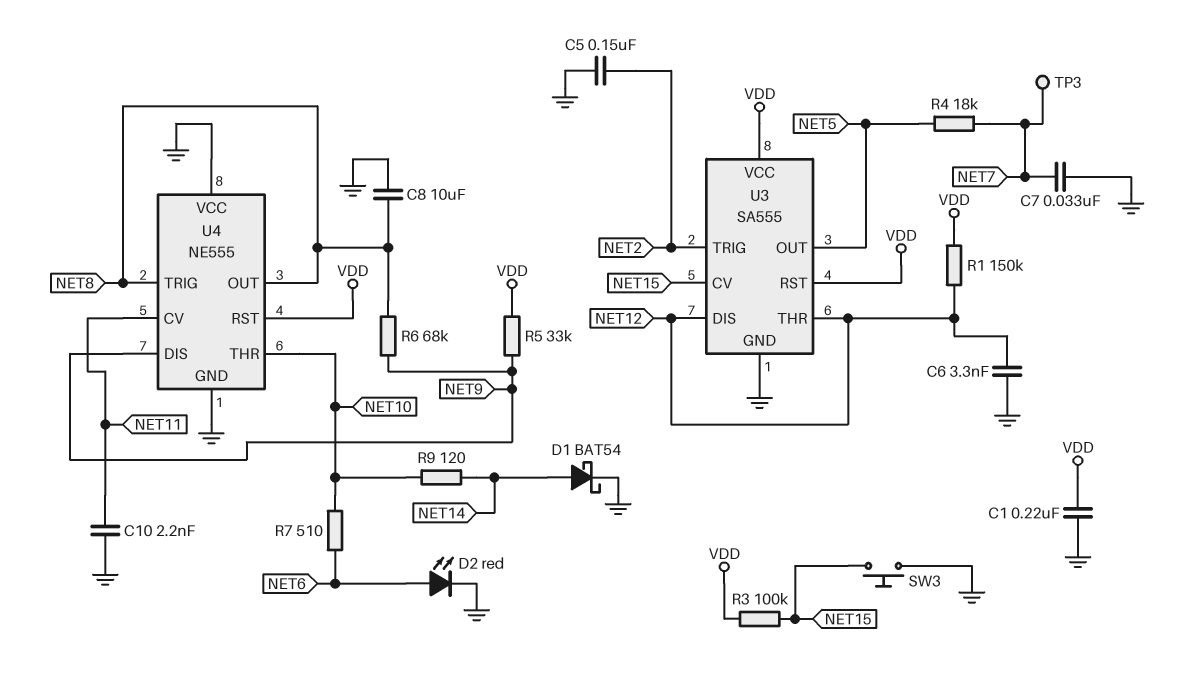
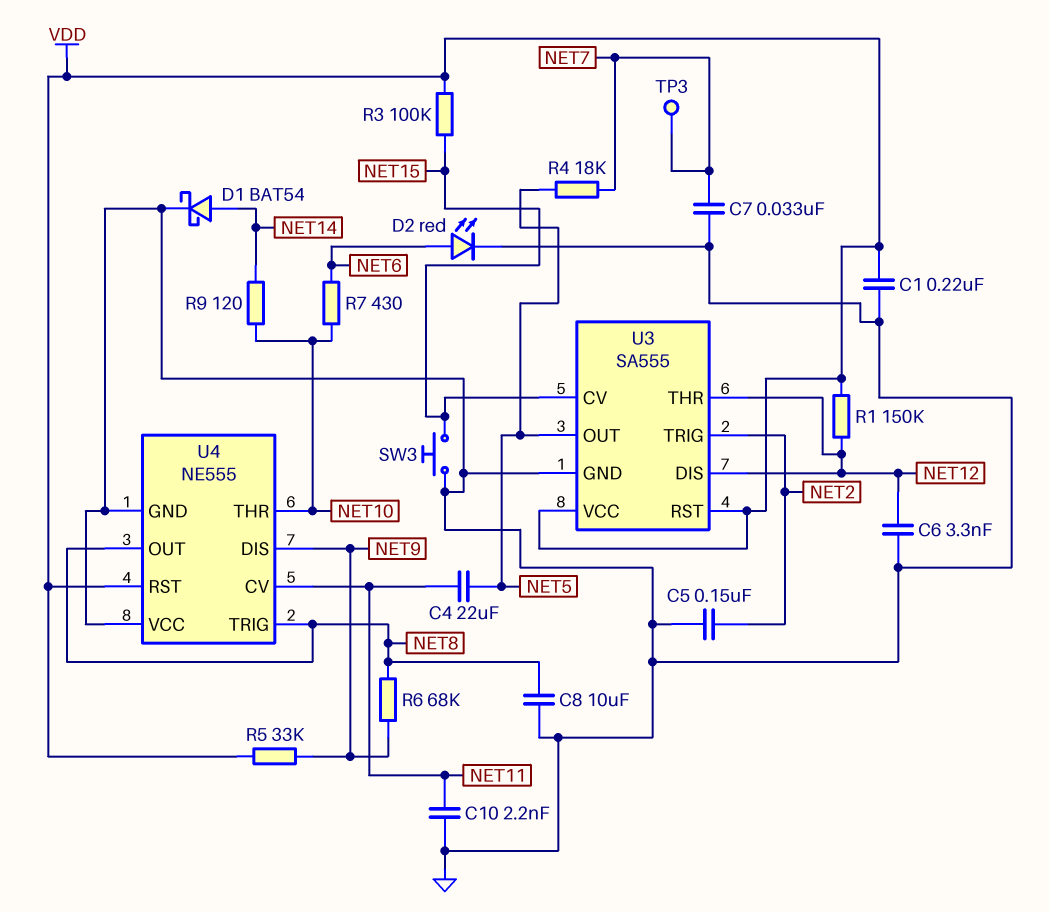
C4: none -> 22uF (NET5, NET11)
R7: 510 (NET6, NET10) -> 430 (NET6, NET10)

